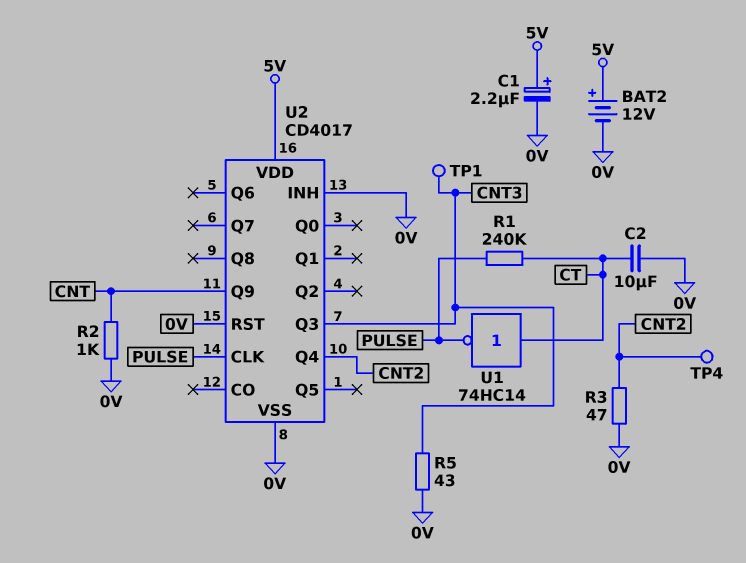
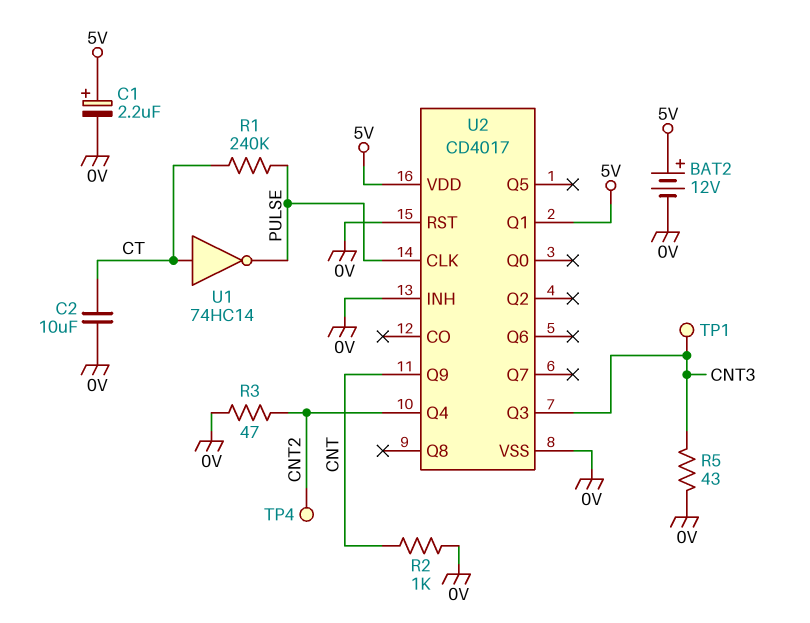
U2 pin Q1: none -> 5V

